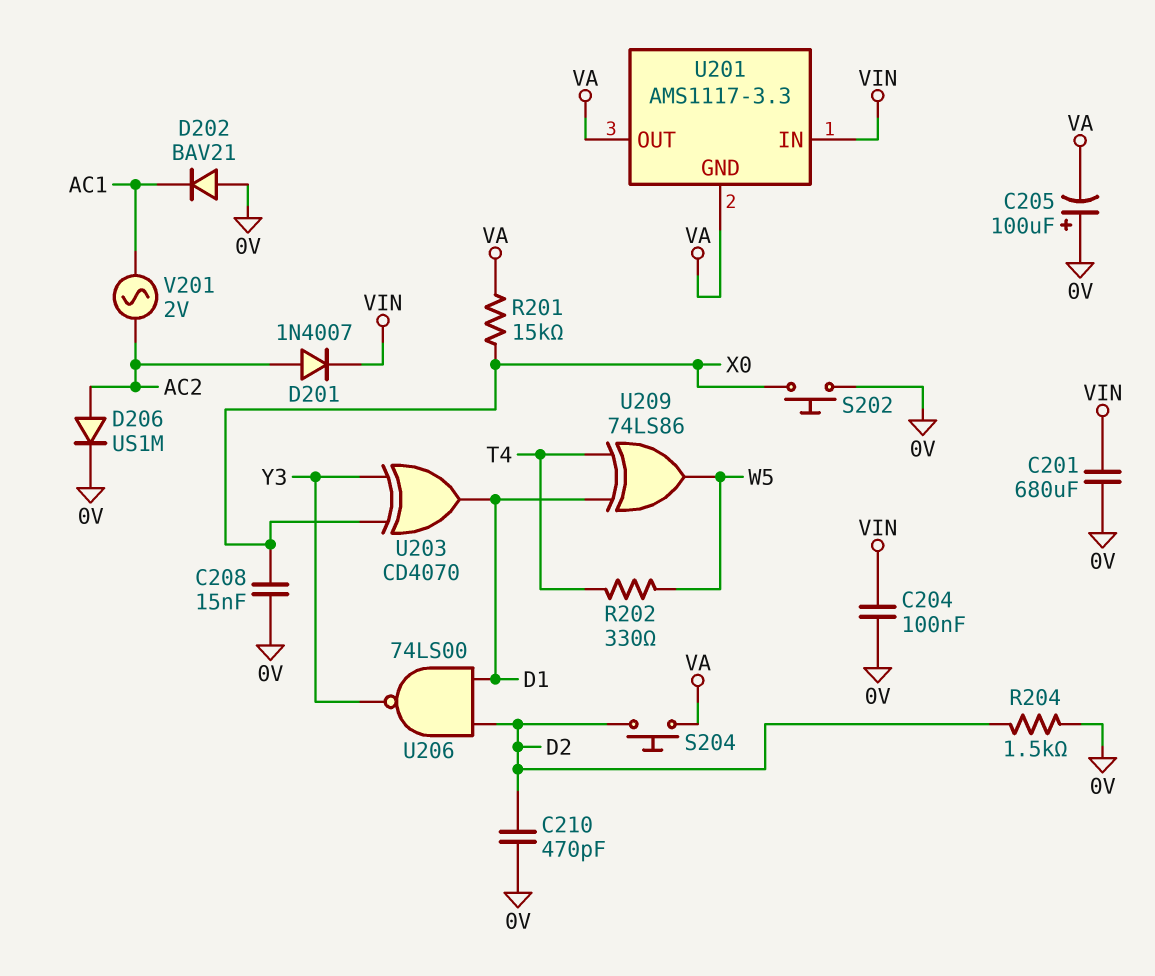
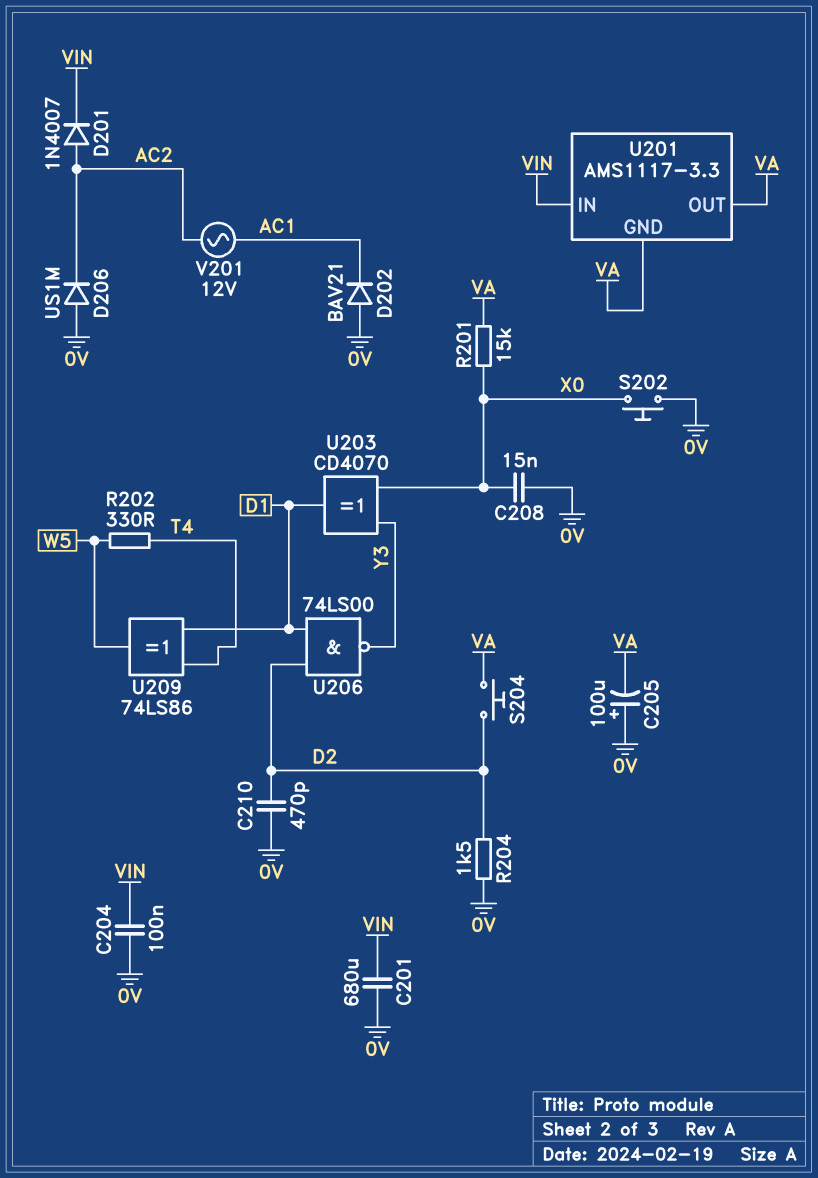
D206: diode US1M (A AC2, K 0V) -> diode US1M (A 0V, K AC2)
V201: AC 2V (AC1, AC2) -> AC 12V (AC1, AC2)

